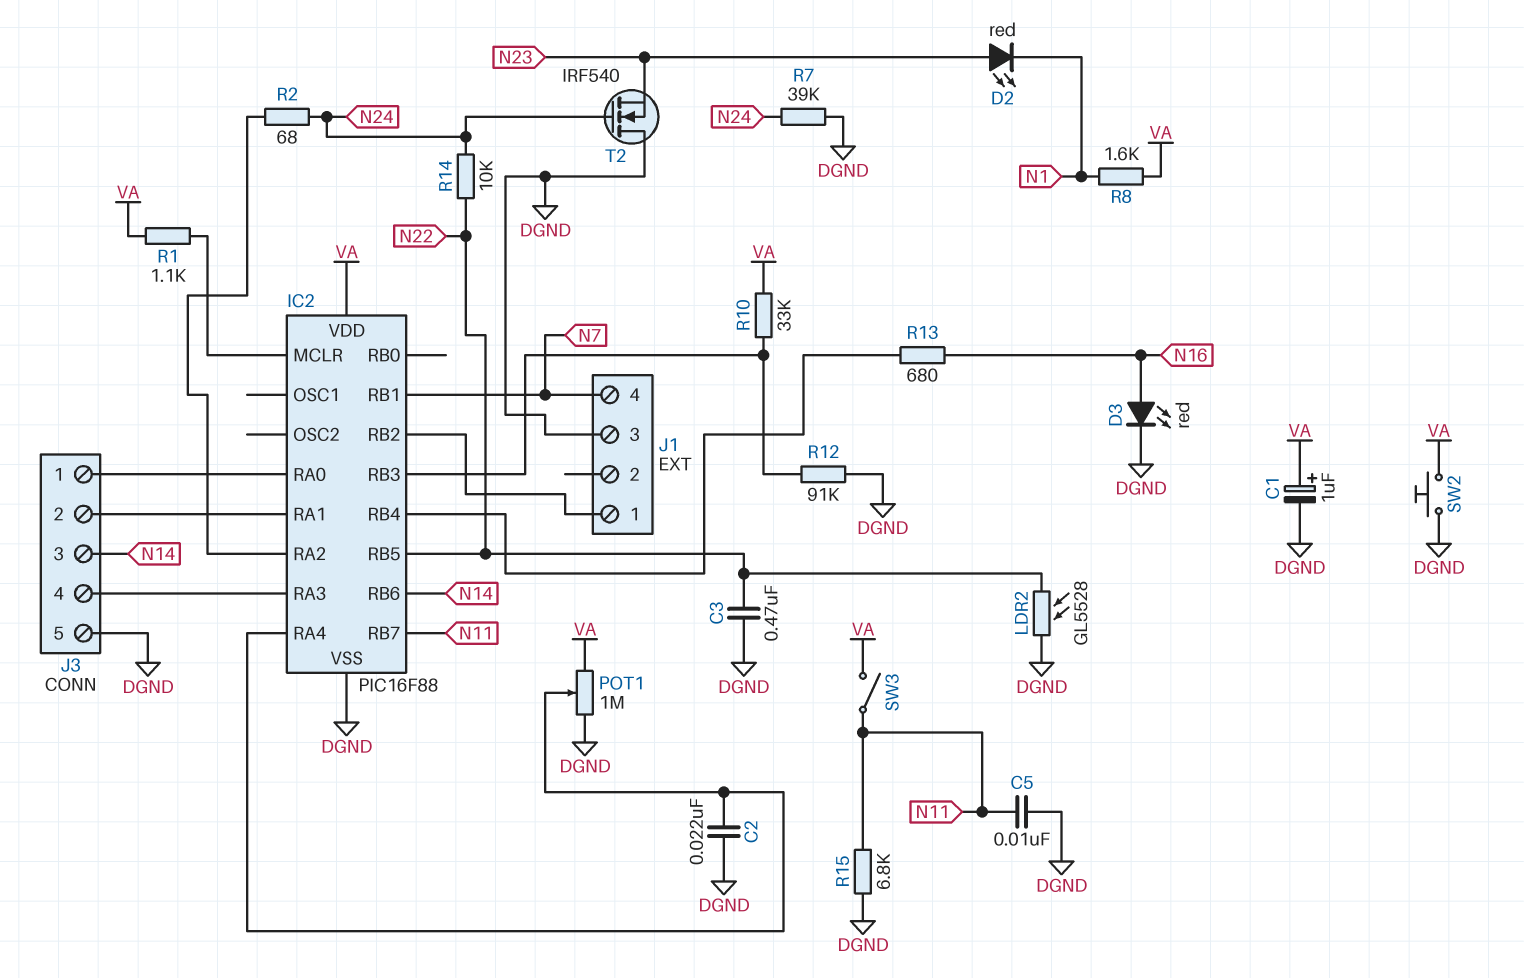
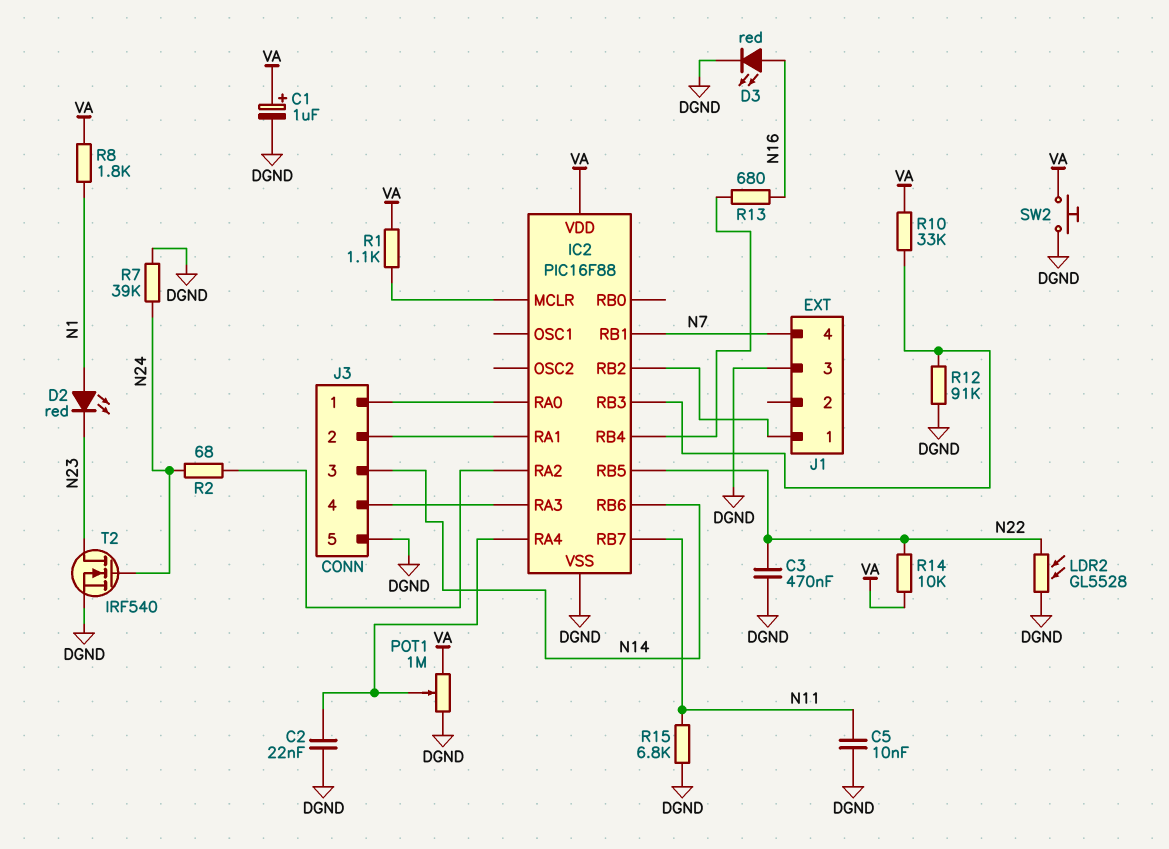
D2: LED red (A N23, K N1) -> LED red (A N1, K N23)
R8: 1.6k (N1, VA) -> 1.8k (N1, VA)
R14: 10k (N22, N24) -> 10k (N22, VA)
SW3: switch (N11, VA) -> none
T2: NMOS IRF540 (G N24, D DGND, S N23) -> NMOS IRF540 (G N24, D N23, S DGND)

